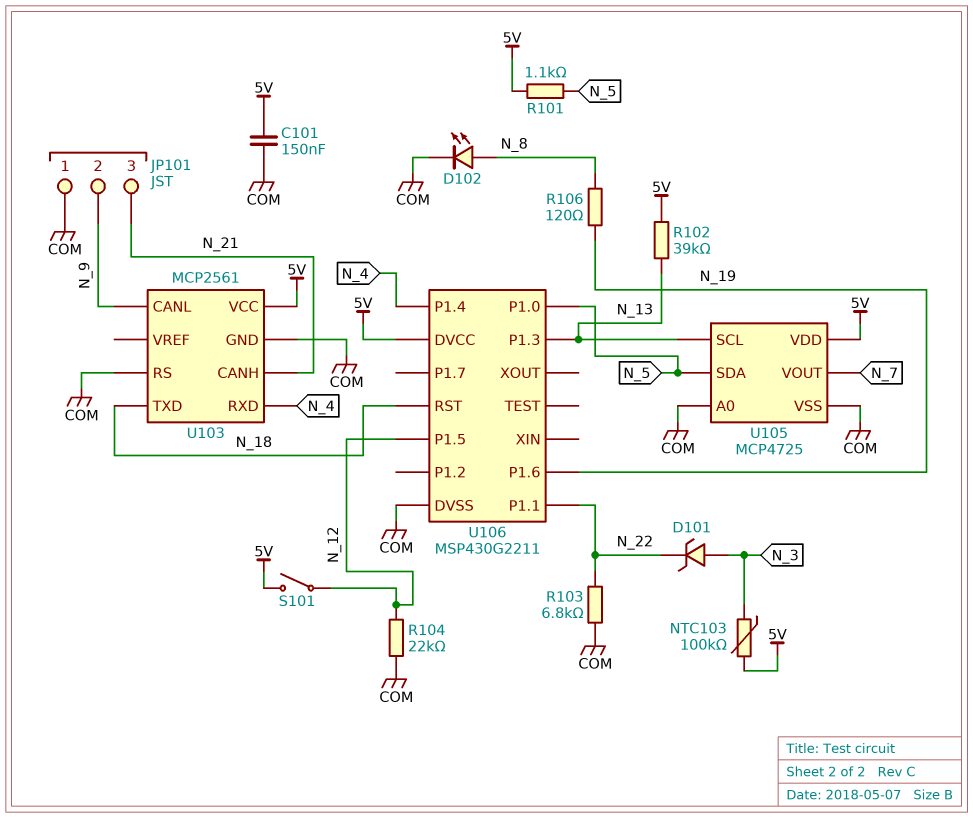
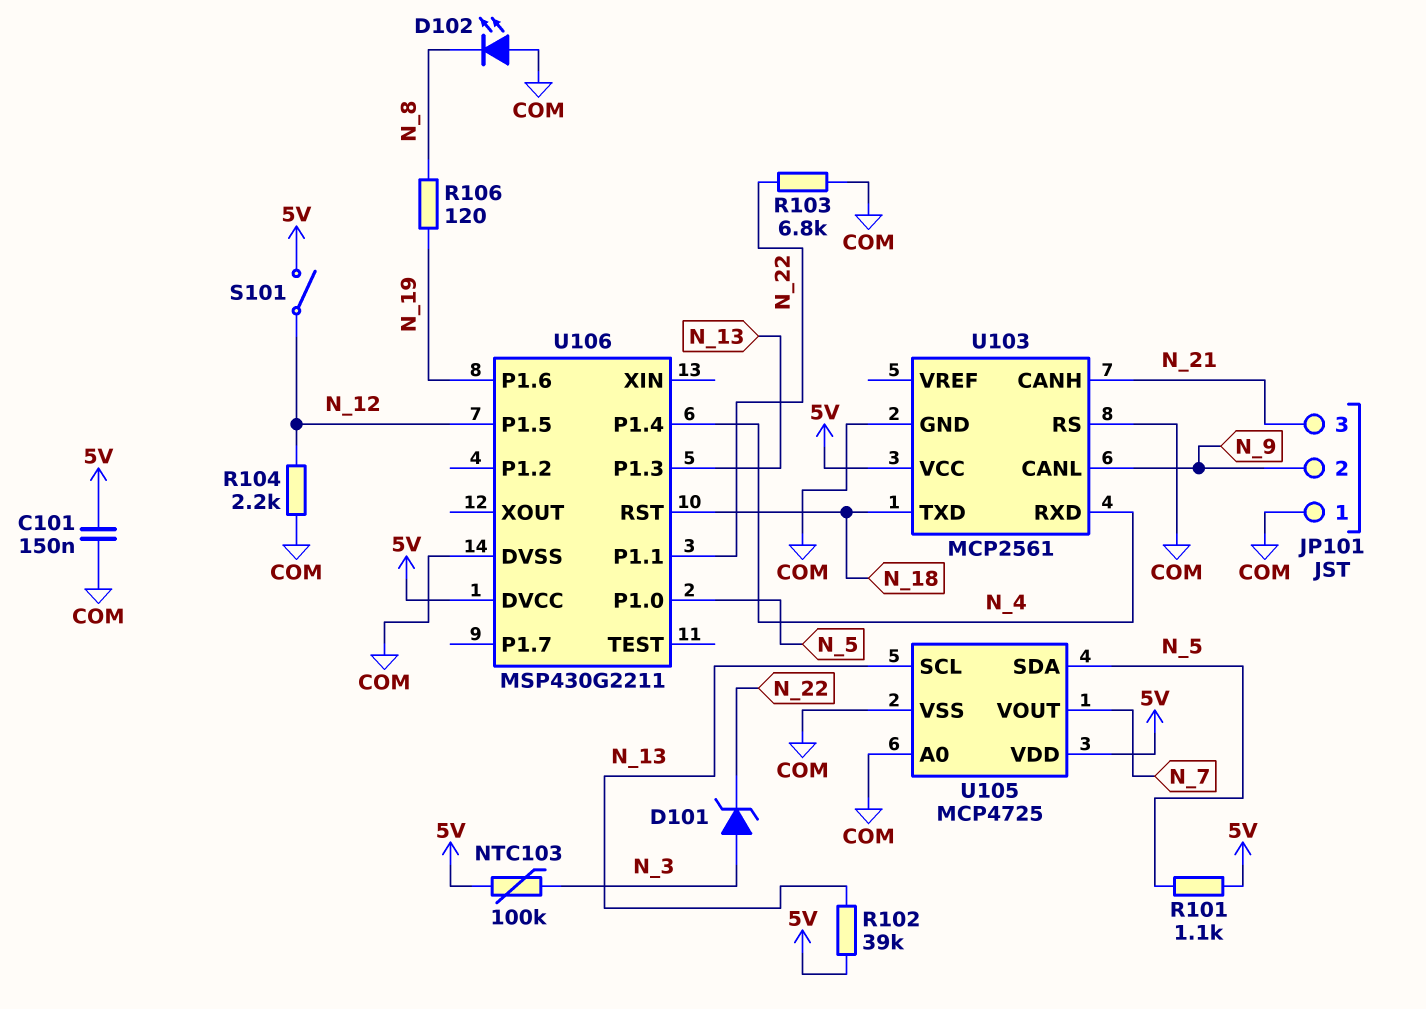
D102: LED (A N_8, K COM) -> LED (A COM, K N_8)
R104: 22k (COM, N_12) -> 2.2k (COM, N_12)

